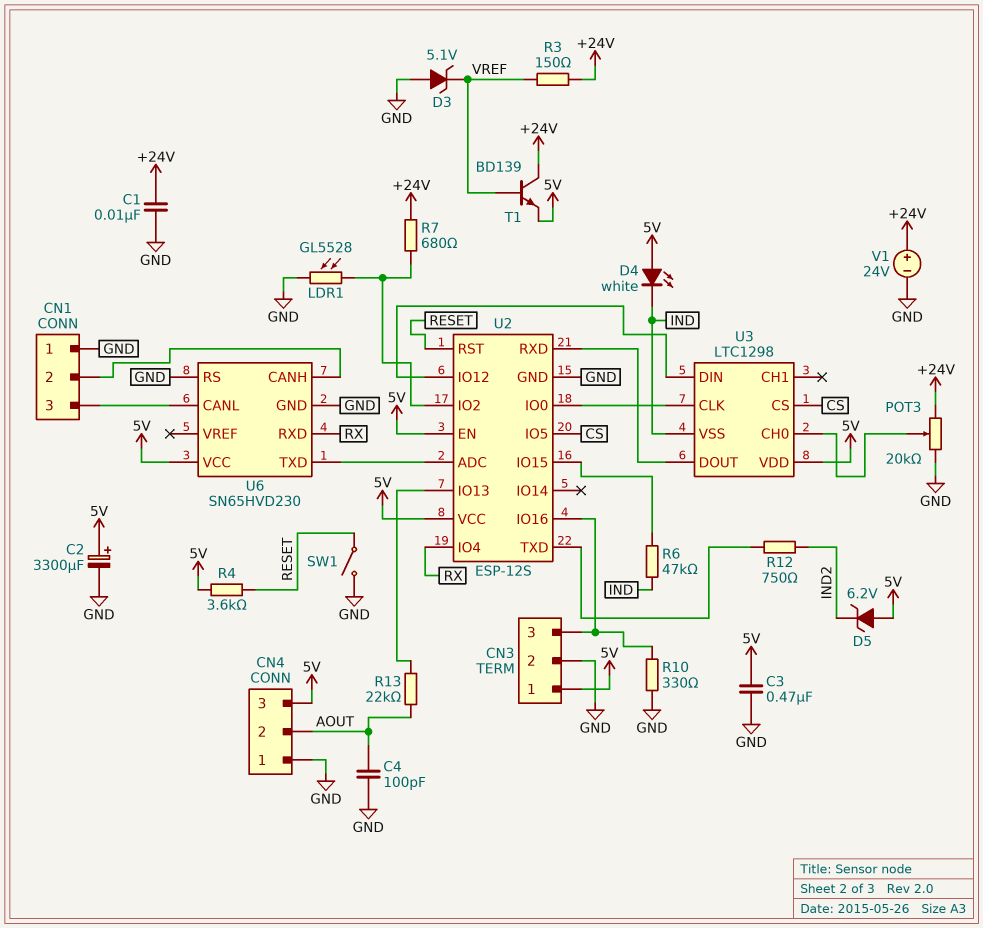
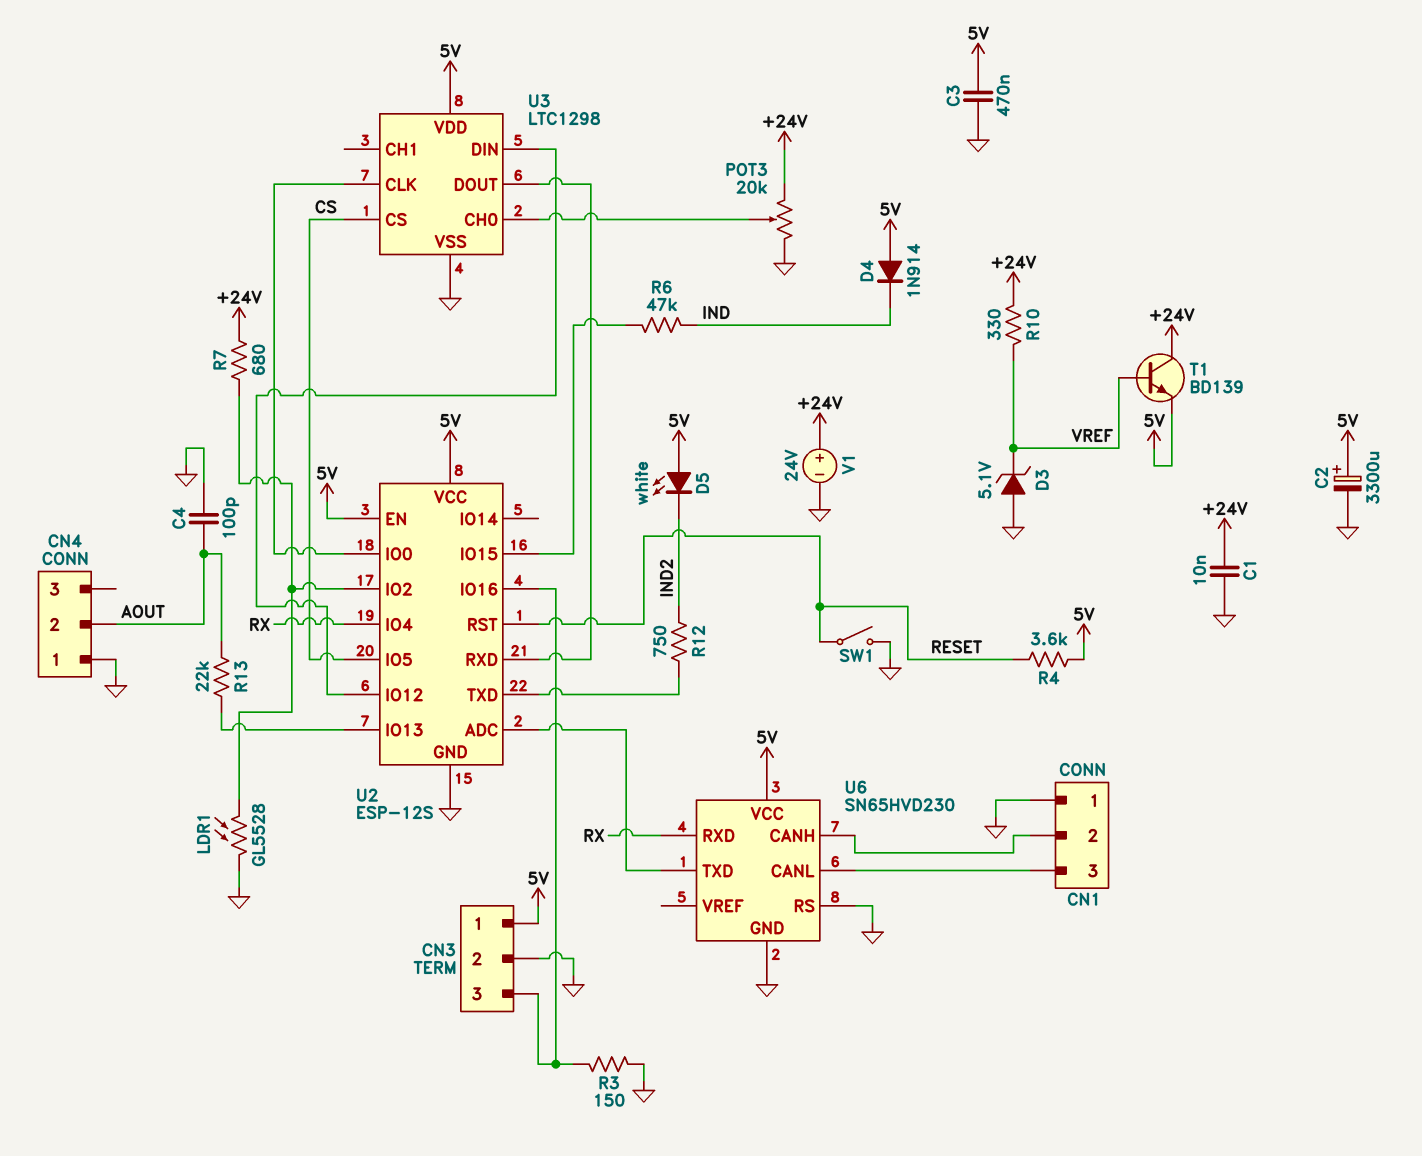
CN4 pin 3: 5V -> none
D4: LED white (A 5V, K IND) -> diode 1N914 (A 5V, K IND)
D5: zener 6.2V (A 5V, K IND2) -> LED white (A 5V, K IND2)
R3: 150 (+24V, VREF) -> 150 (CN3/3, GND)
R10: 330 (CN3/3, GND) -> 330 (+24V, VREF)
U3 pin VSS: IND -> GND

